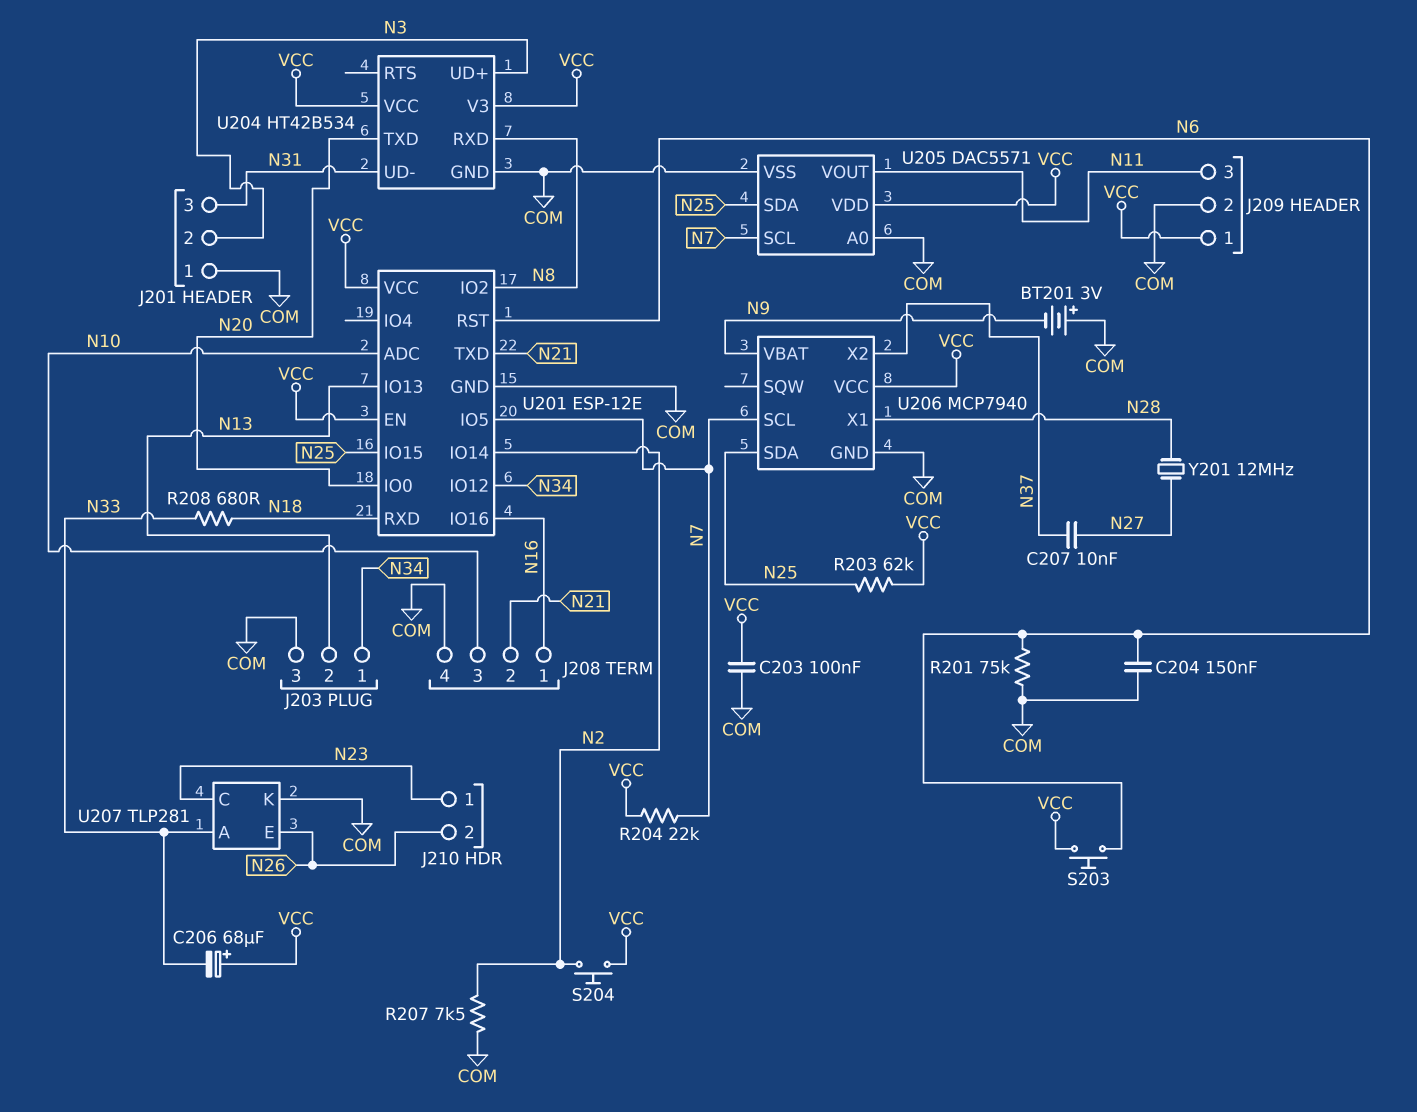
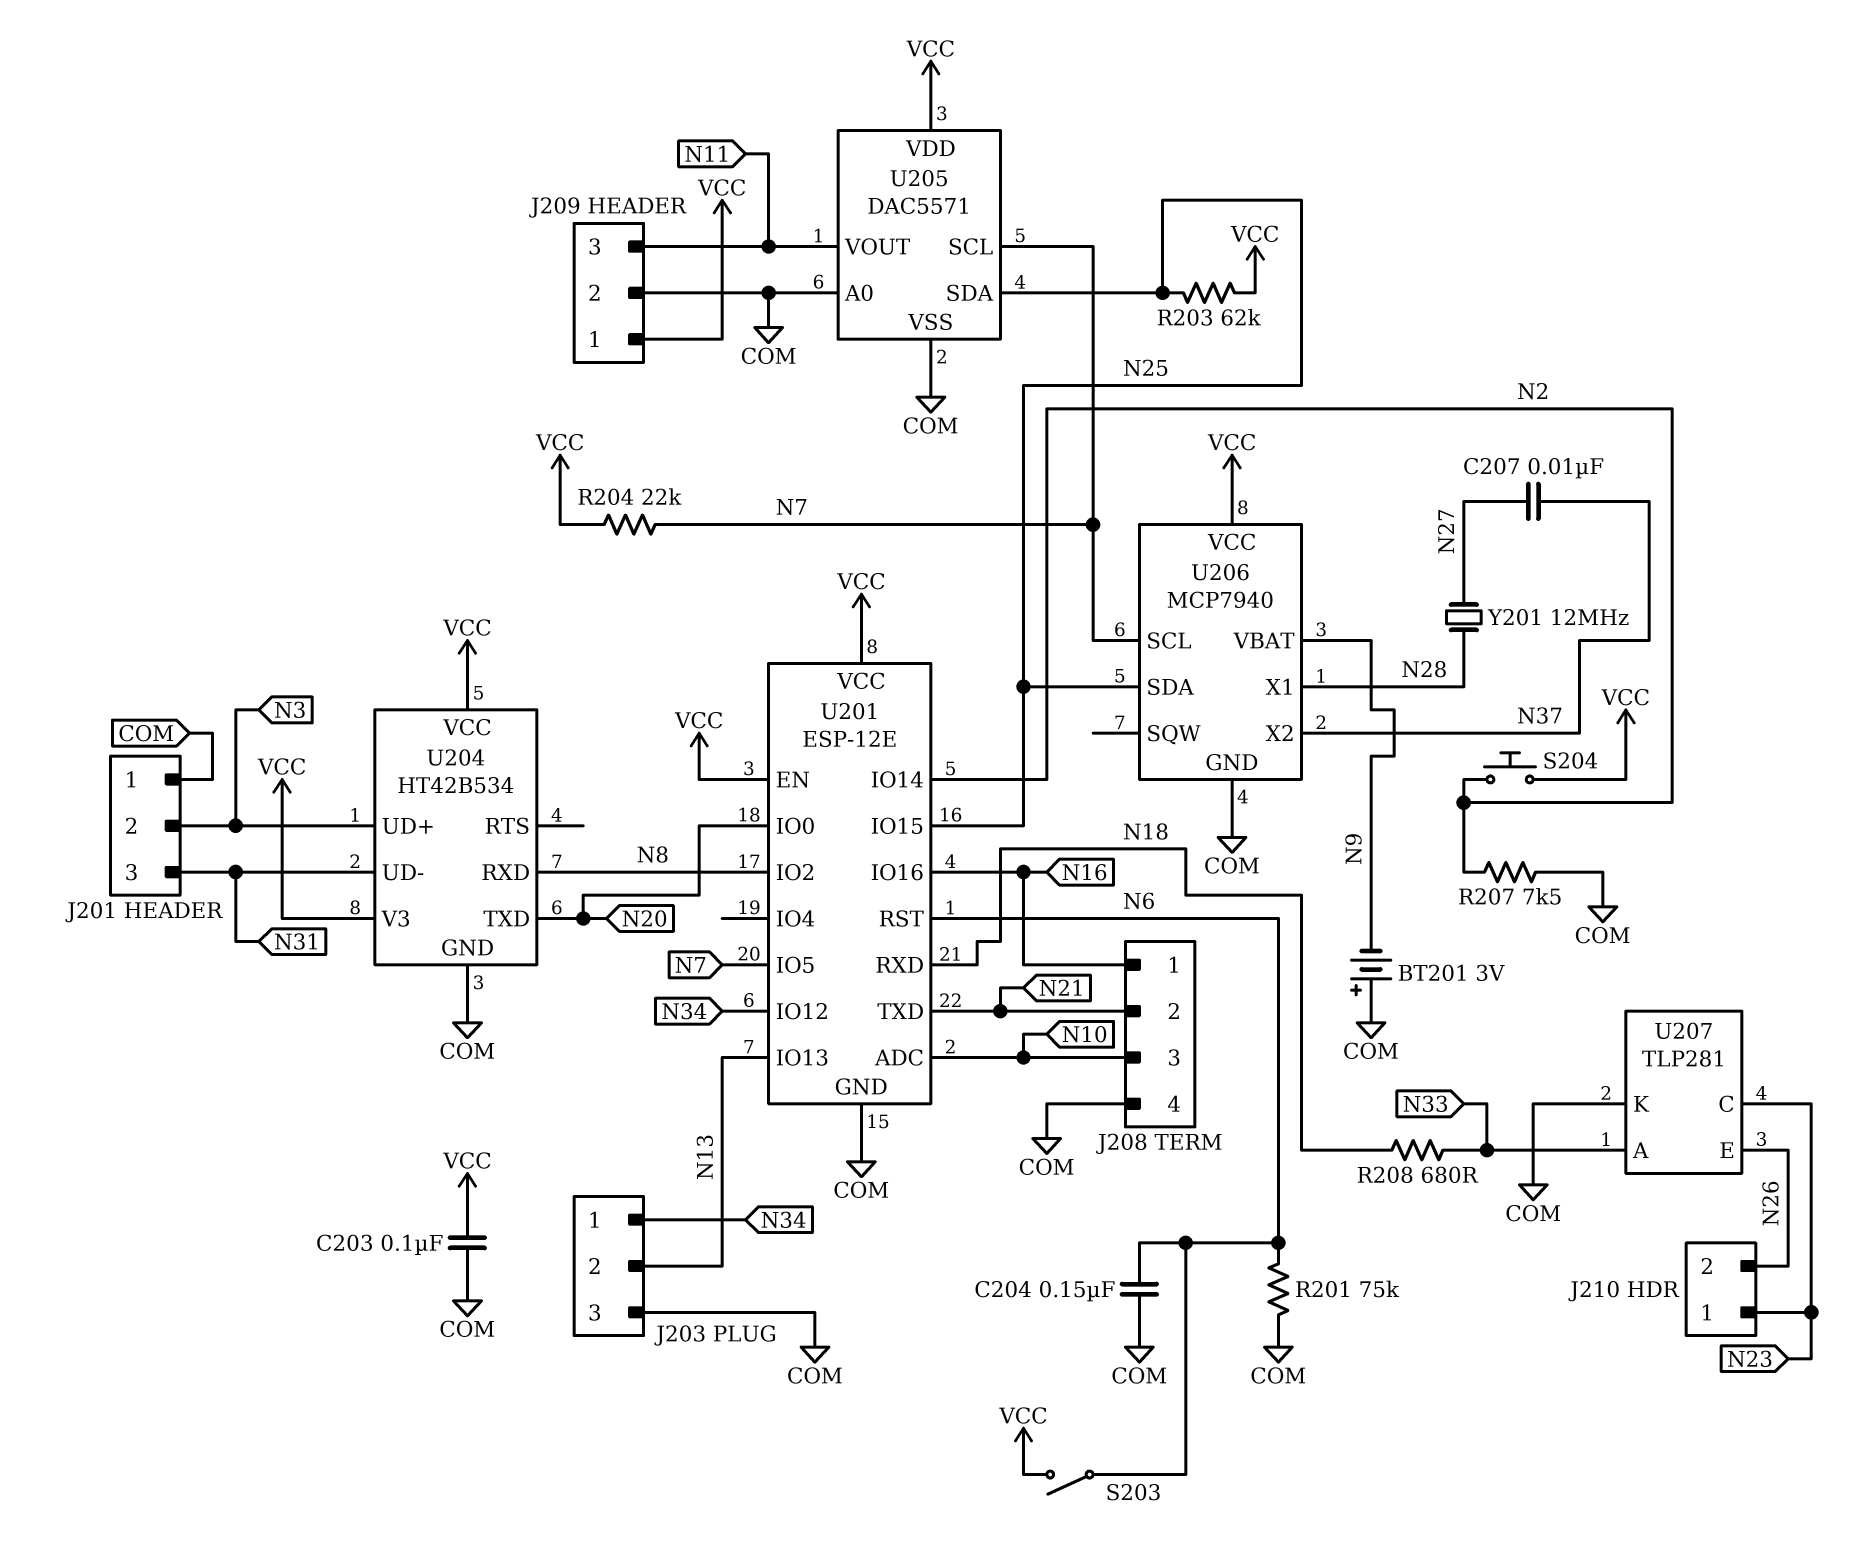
C206: 68uF (plus VCC, minus N33) -> none
S203: button (N6, VCC) -> switch (N6, VCC)

